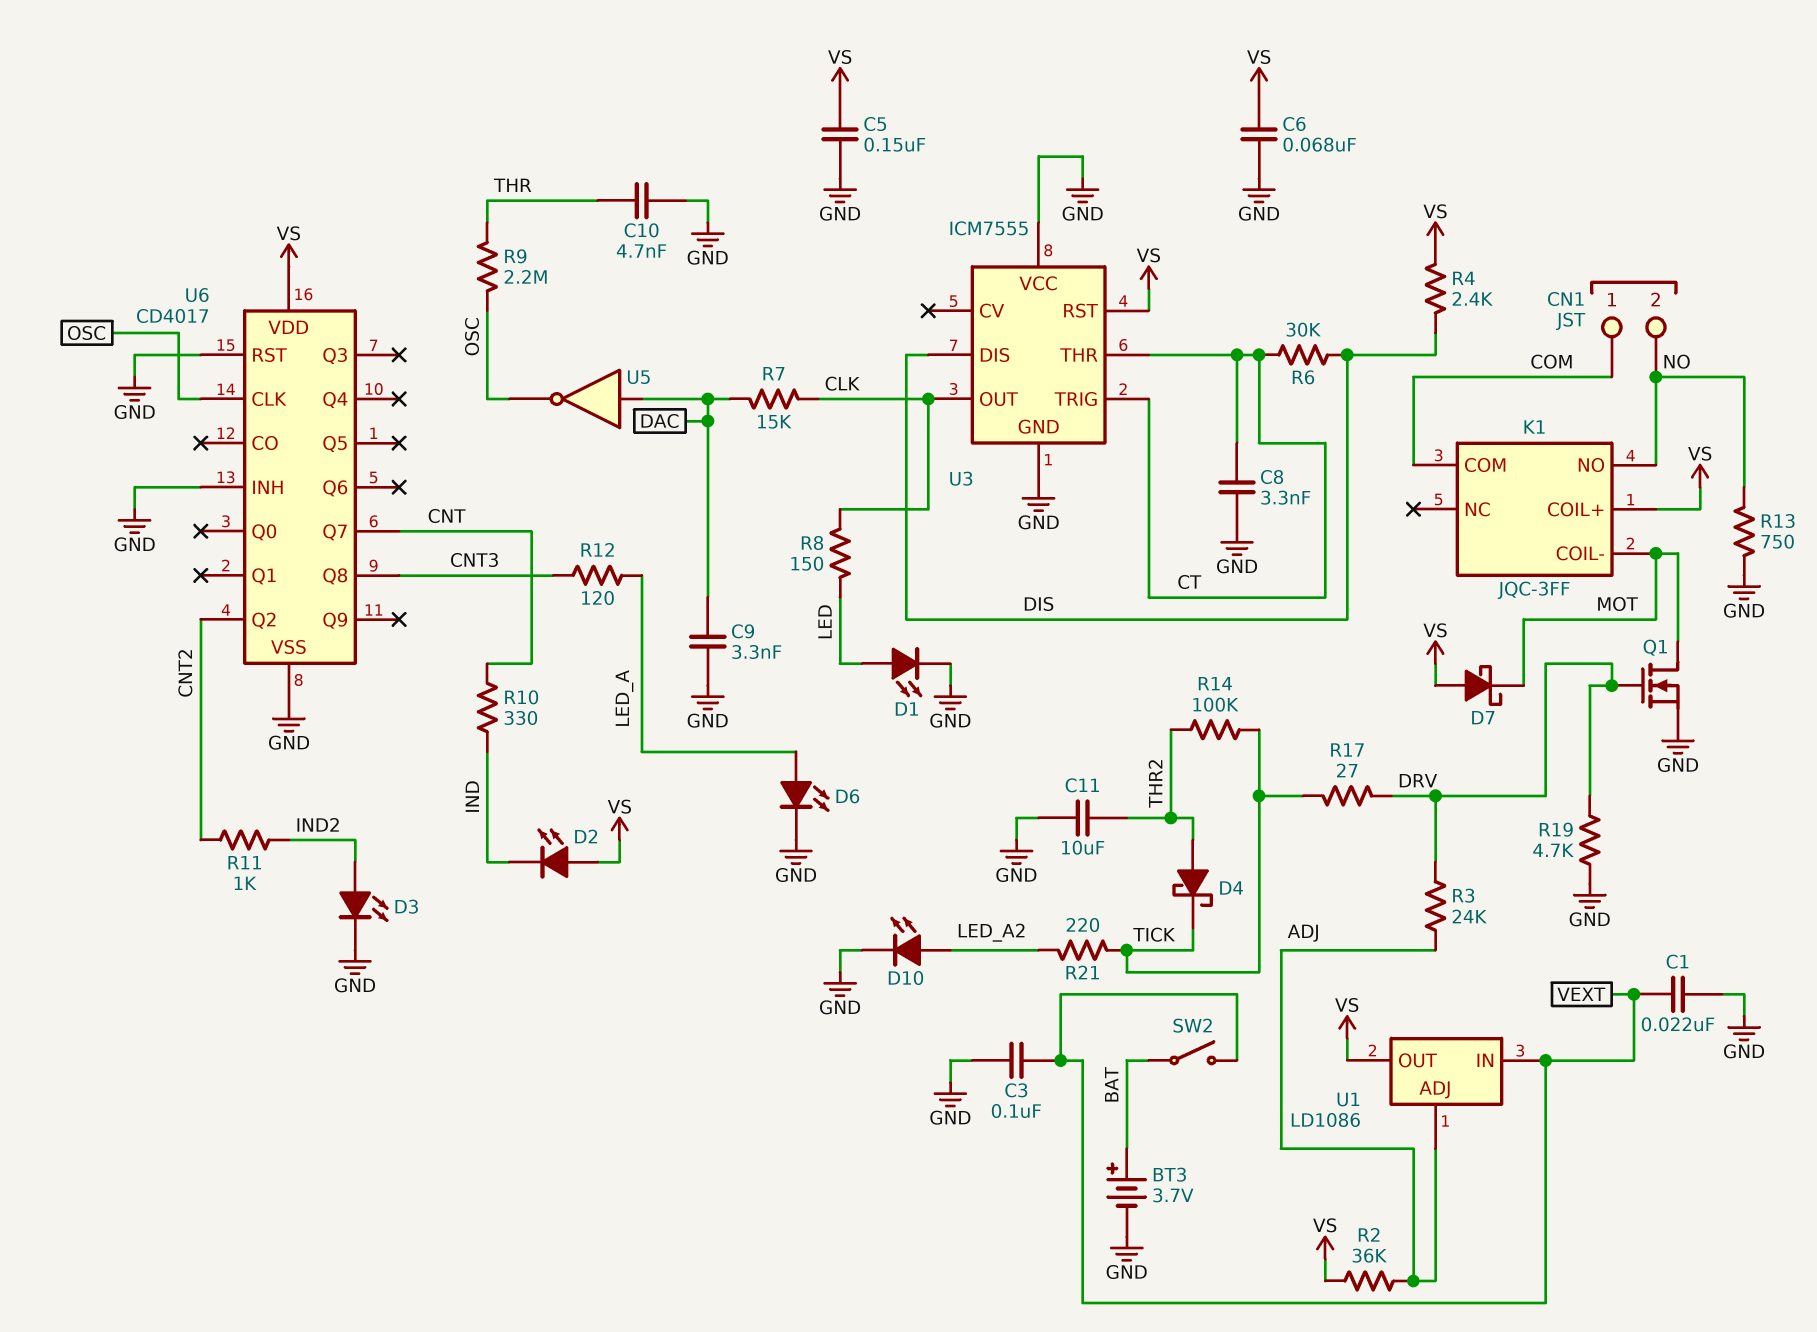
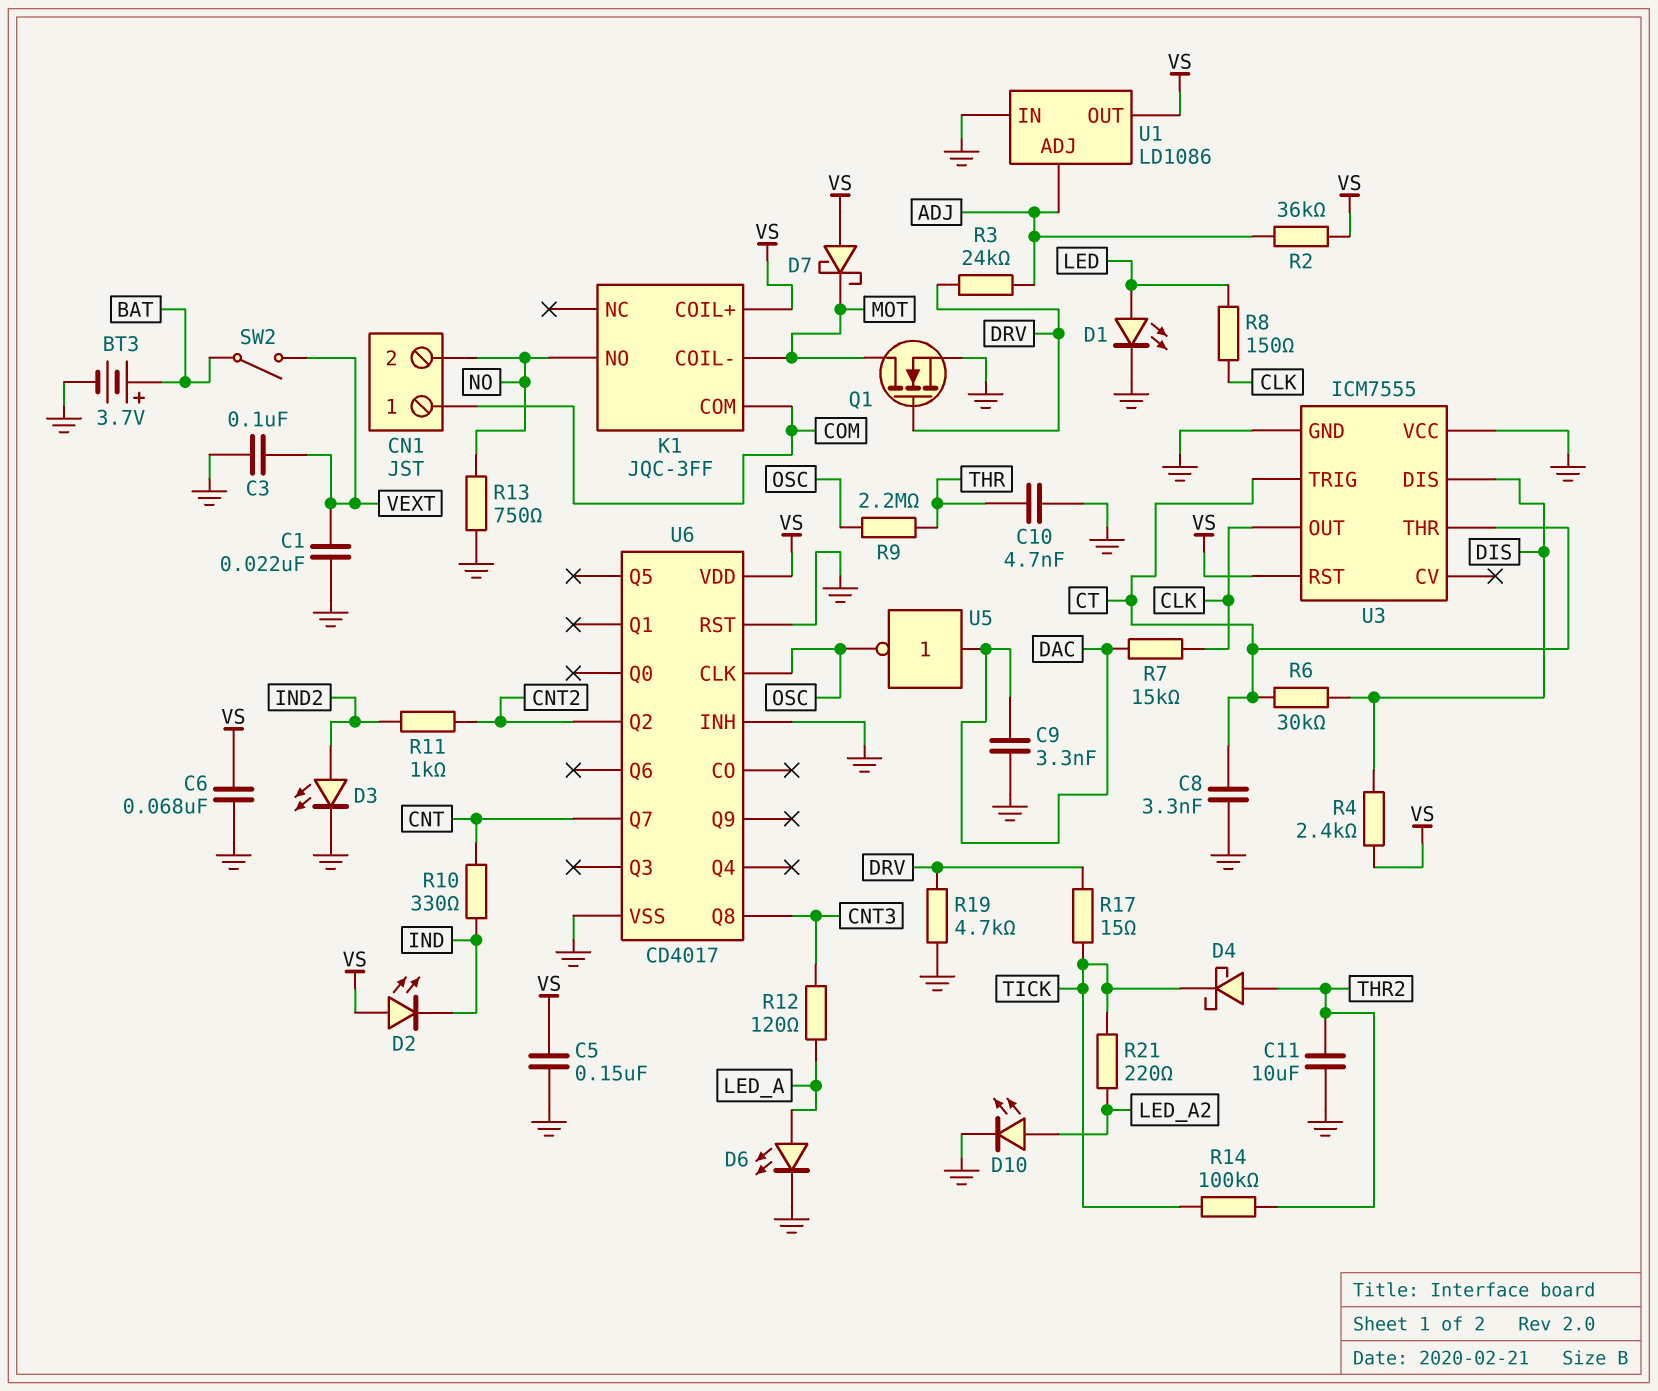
R17: 27 (DRV, TICK) -> 15 (DRV, TICK)
U1 pin IN: VEXT -> GND

